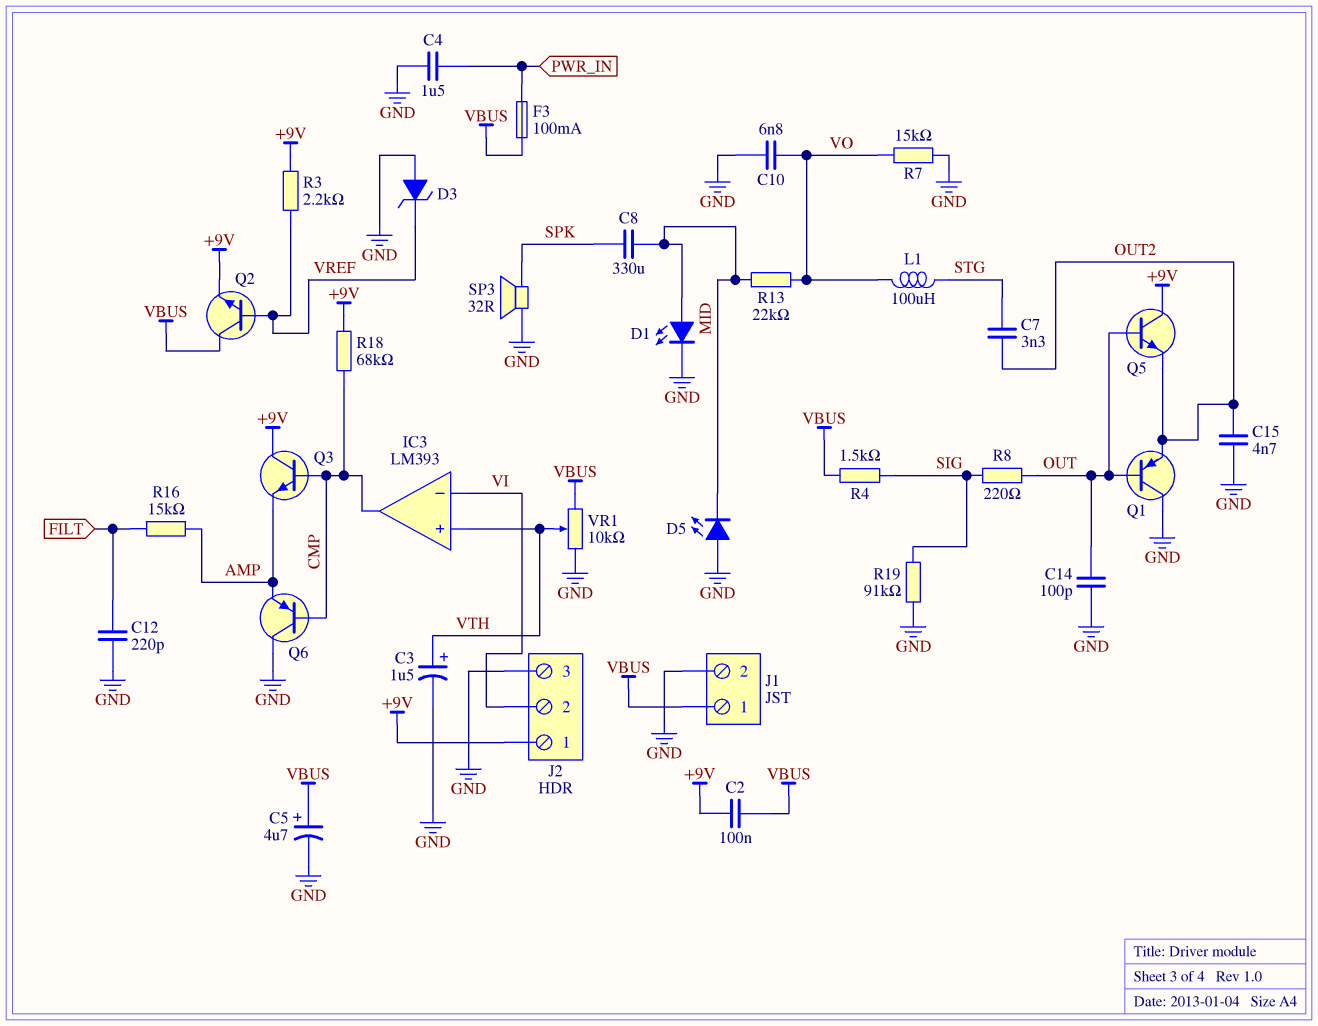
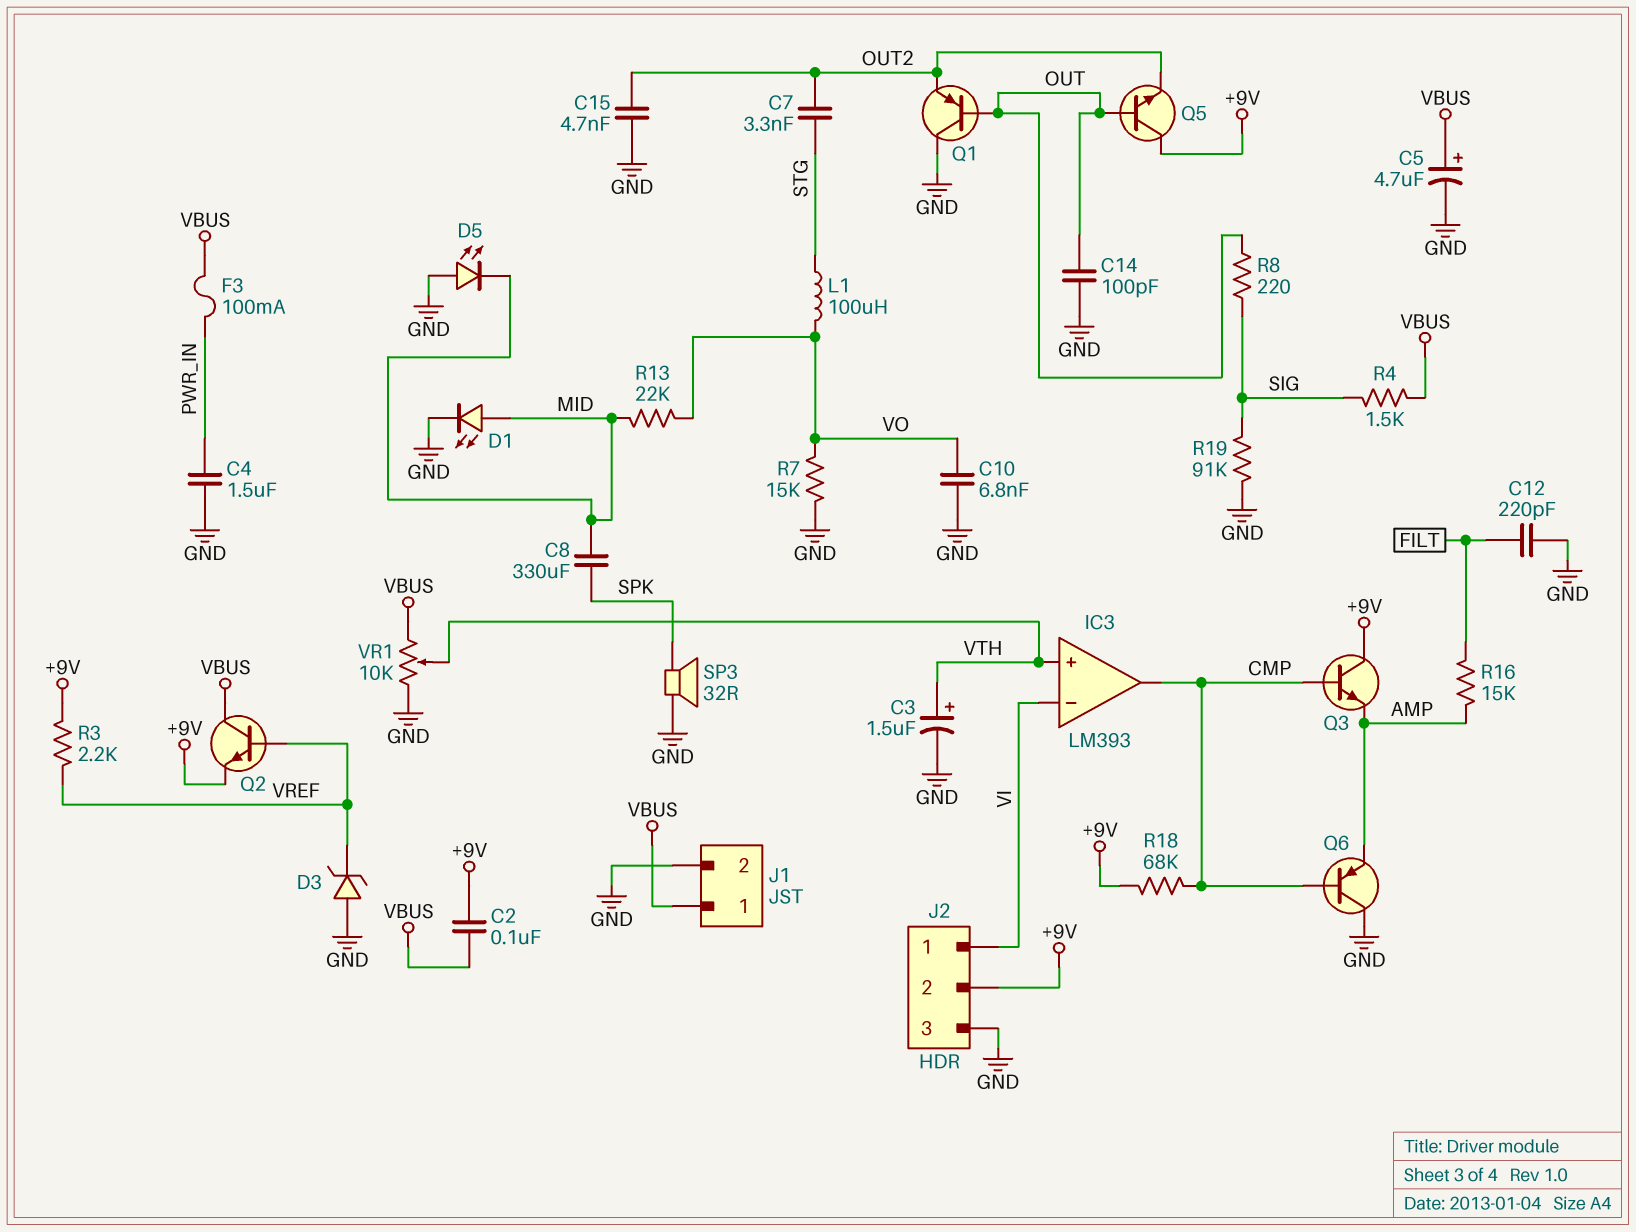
J2 pin 1: +9V -> VI
J2 pin 2: VI -> +9V

